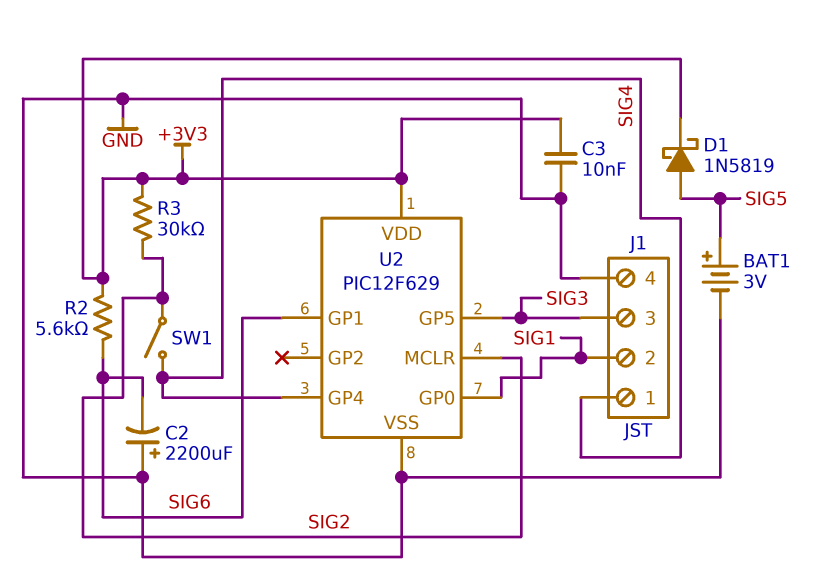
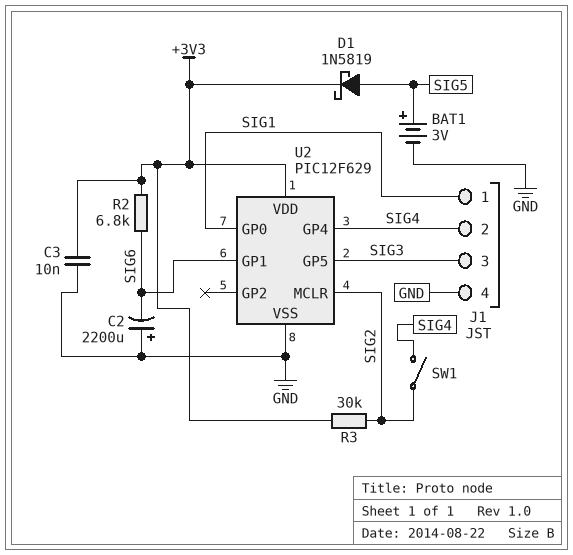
J1 pin 1: SIG4 -> SIG1
J1 pin 2: SIG1 -> SIG4
R2: 5.6k (+3V3, SIG6) -> 6.8k (+3V3, SIG6)

